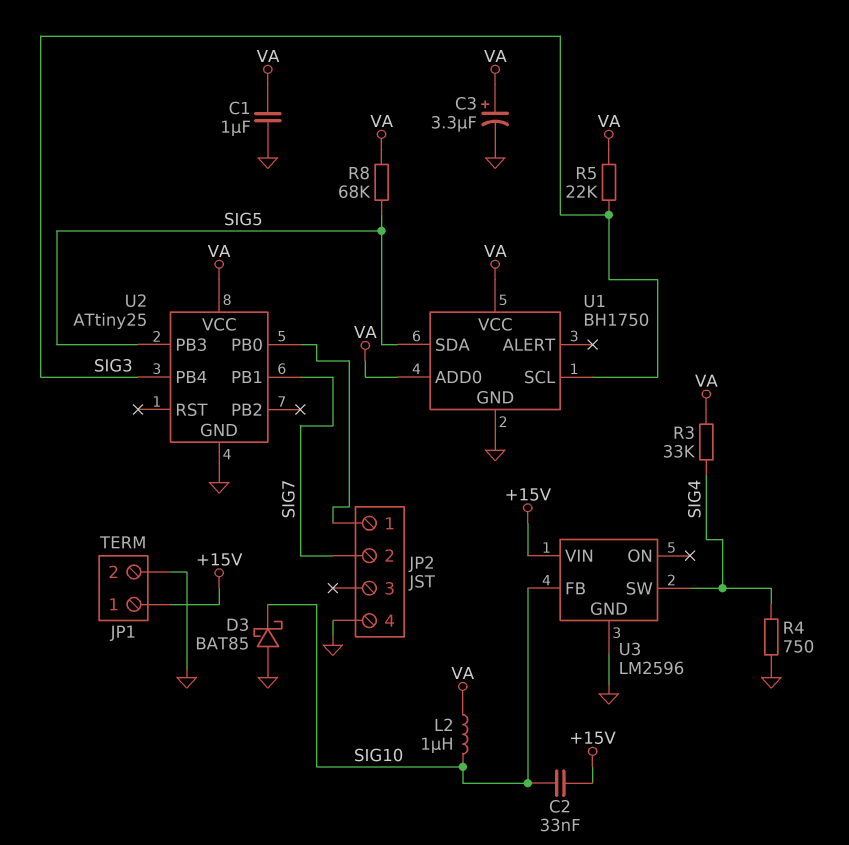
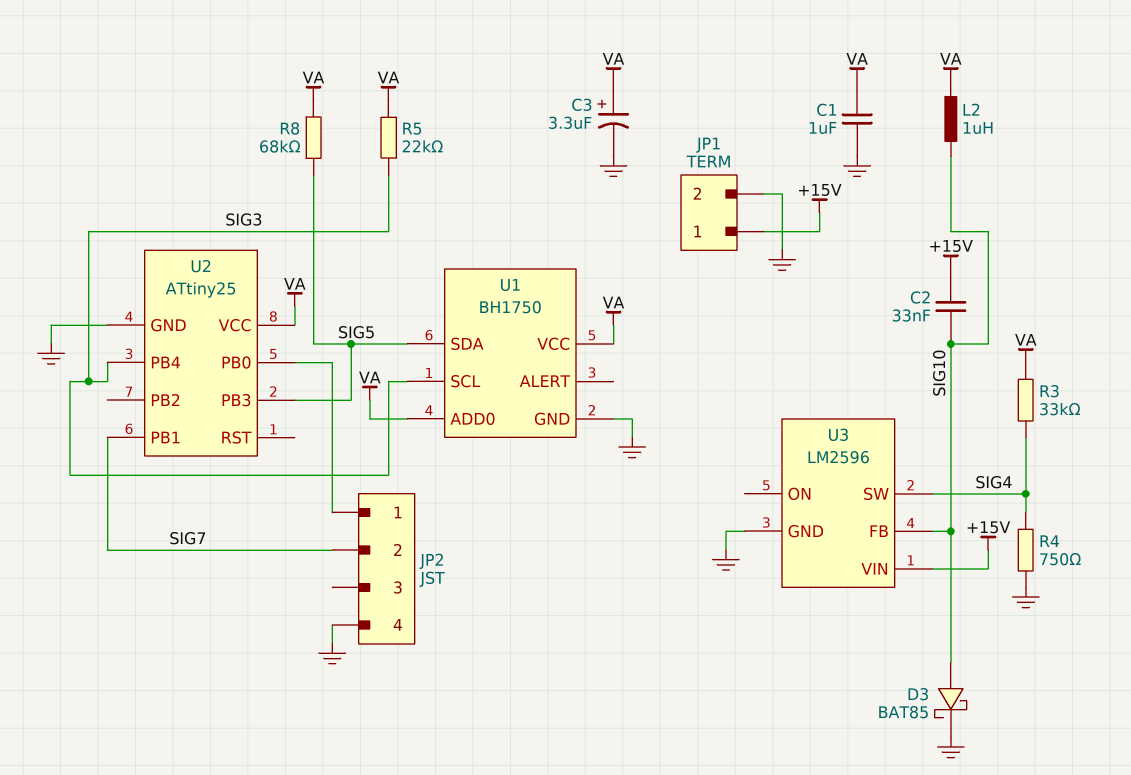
D3: schottky BAT85 (A GND, K SIG10) -> schottky BAT85 (A SIG10, K GND)

